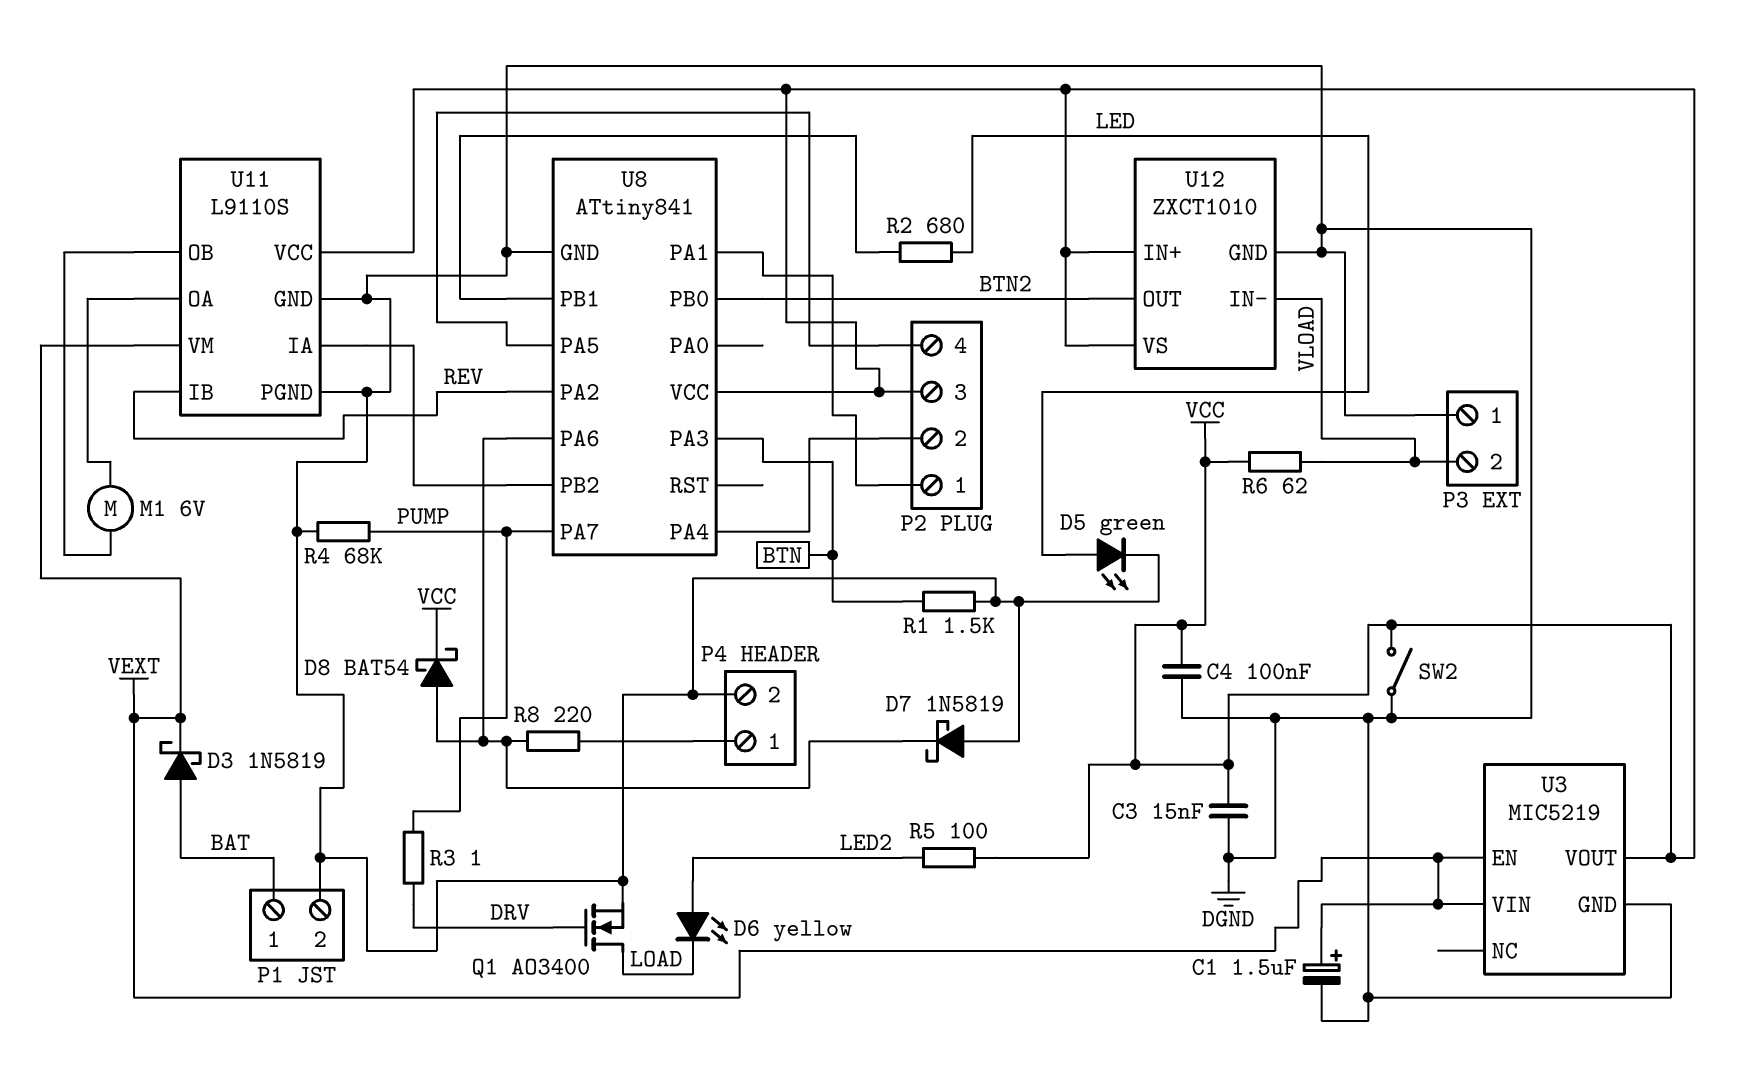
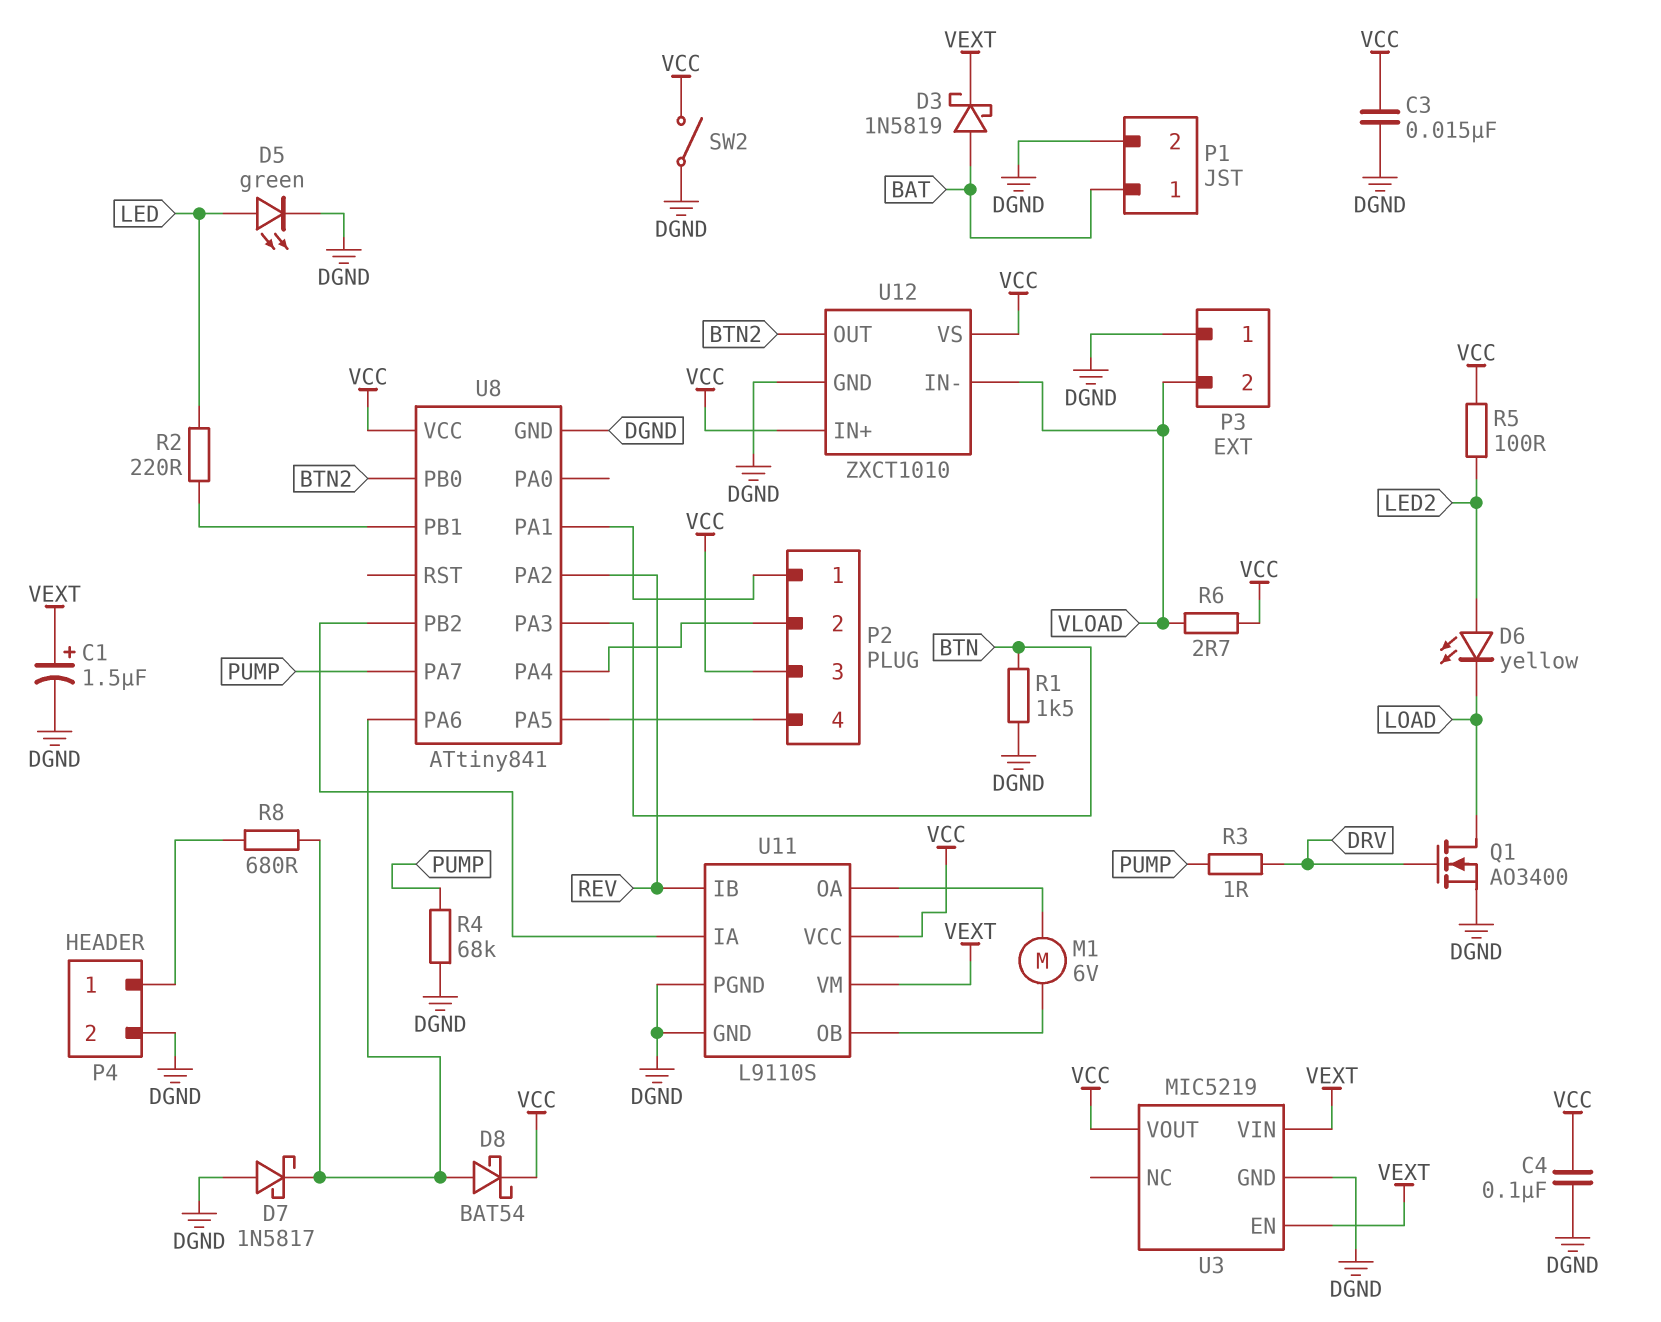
D7: schottky 1N5819 (A DGND, K U8/PA6) -> schottky 1N5817 (A DGND, K U8/PA6)
R2: 680 (LED, U8/PB1) -> 220 (LED, U8/PB1)
R6: 62 (VCC, VLOAD) -> 2.7 (VCC, VLOAD)
R8: 220 (P4/1, U8/PA6) -> 680 (P4/1, U8/PA6)

